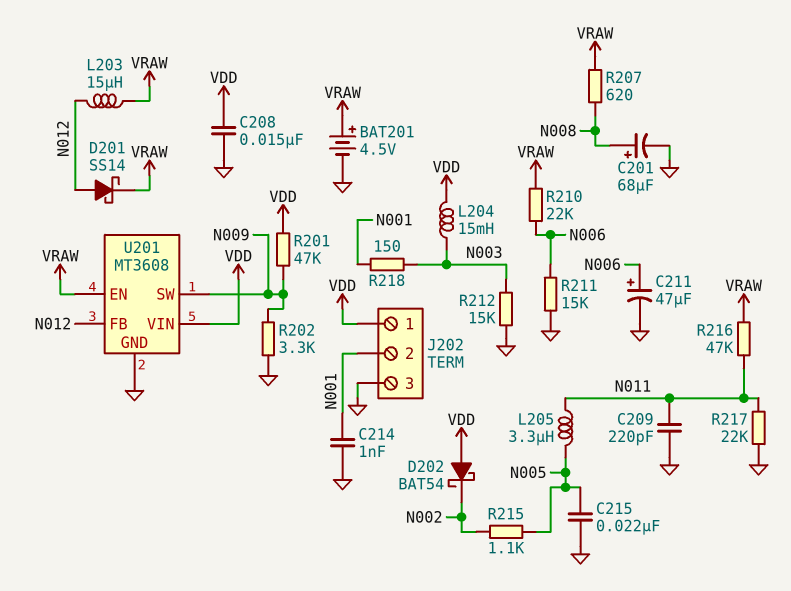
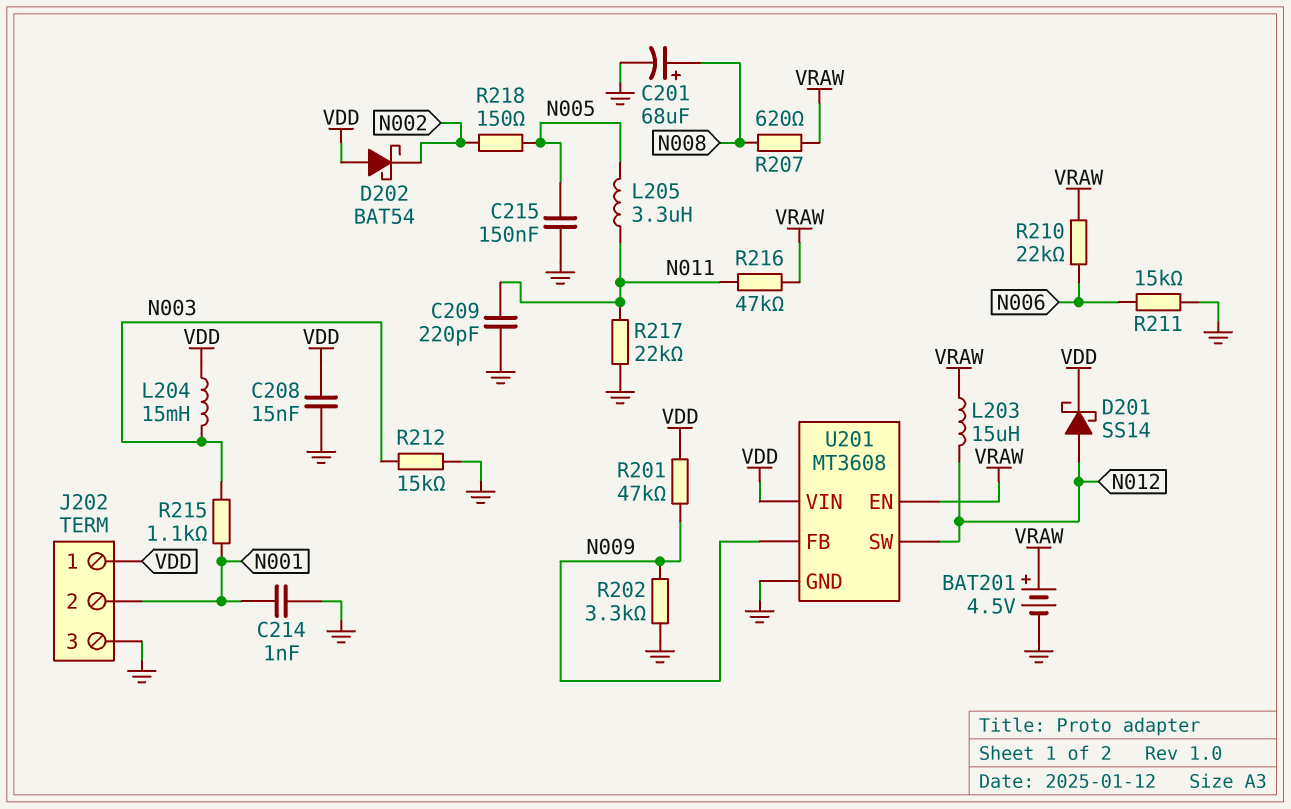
C211: 47uF (plus N006, minus GND) -> none
C215: 22nF (GND, N005) -> 150nF (GND, N005)
D201: schottky SS14 (A N012, K VRAW) -> schottky SS14 (A N012, K VDD)
R215: 1.1k (N002, N005) -> 1.1k (N001, N003)
R218: 150 (N001, N003) -> 150 (N002, N005)
U201 pin FB: N012 -> N009
U201 pin SW: N009 -> N012

